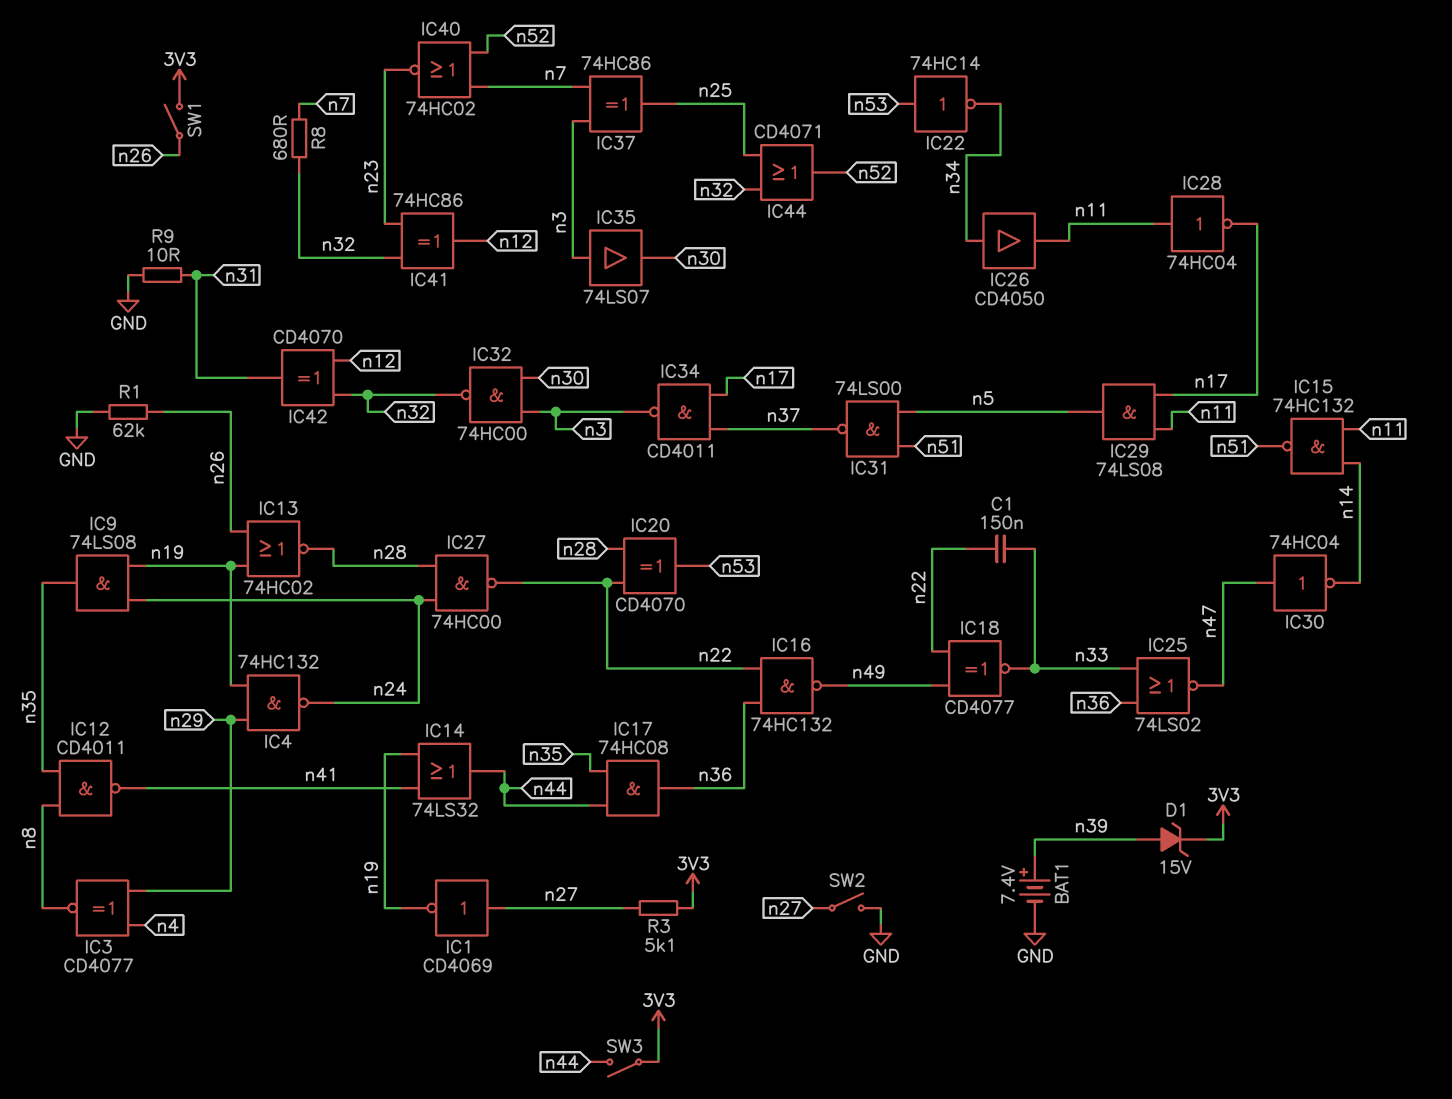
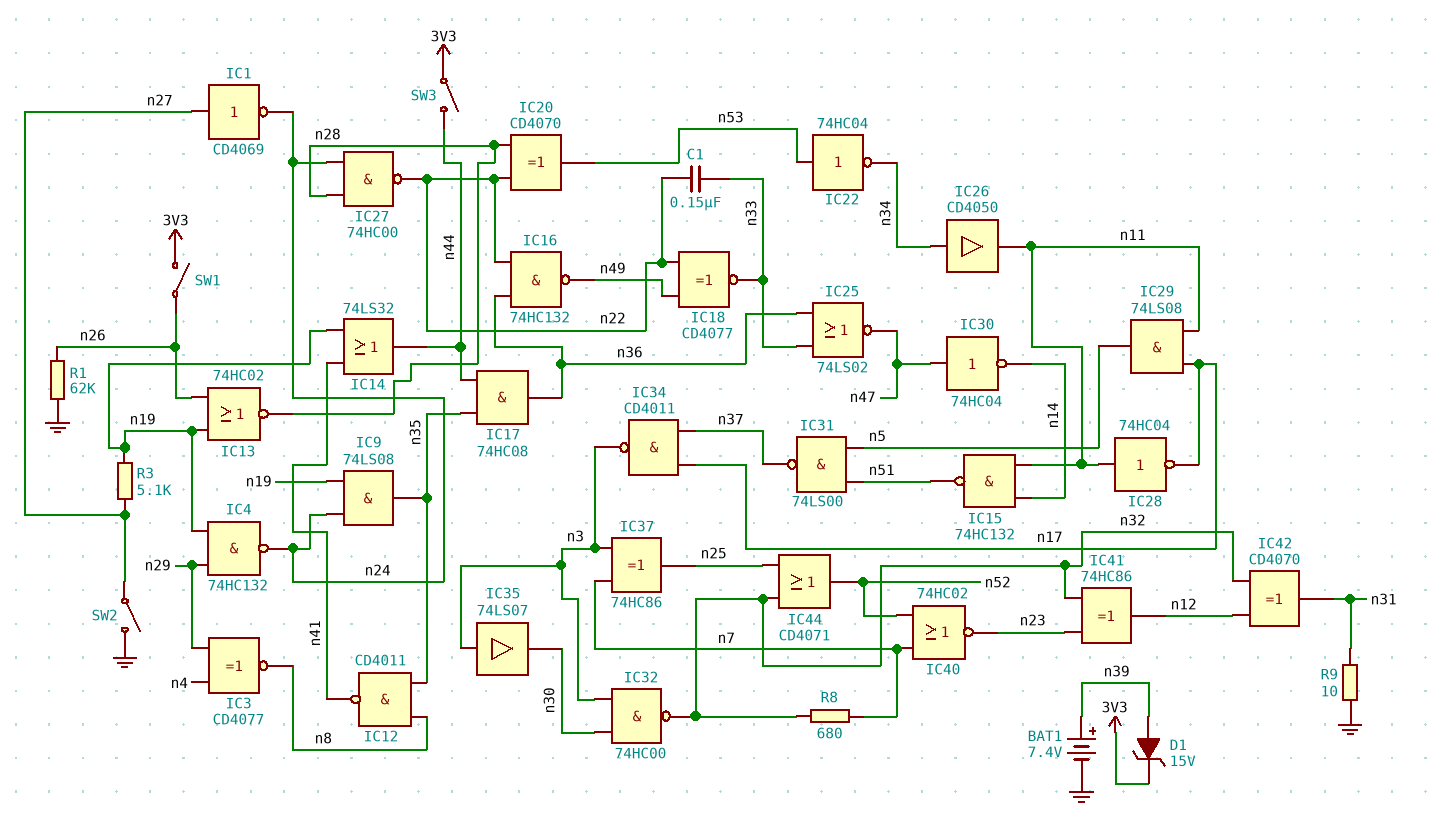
IC1: NOT CD4069 (in n27, out n19) -> NOT CD4069 (in n27, out n24)
IC22: NOT 74HC14 (in n53, out n34) -> NOT 74HC04 (in n53, out n34)
R3: 5.1k (3V3, n27) -> 5.1k (n19, n27)

